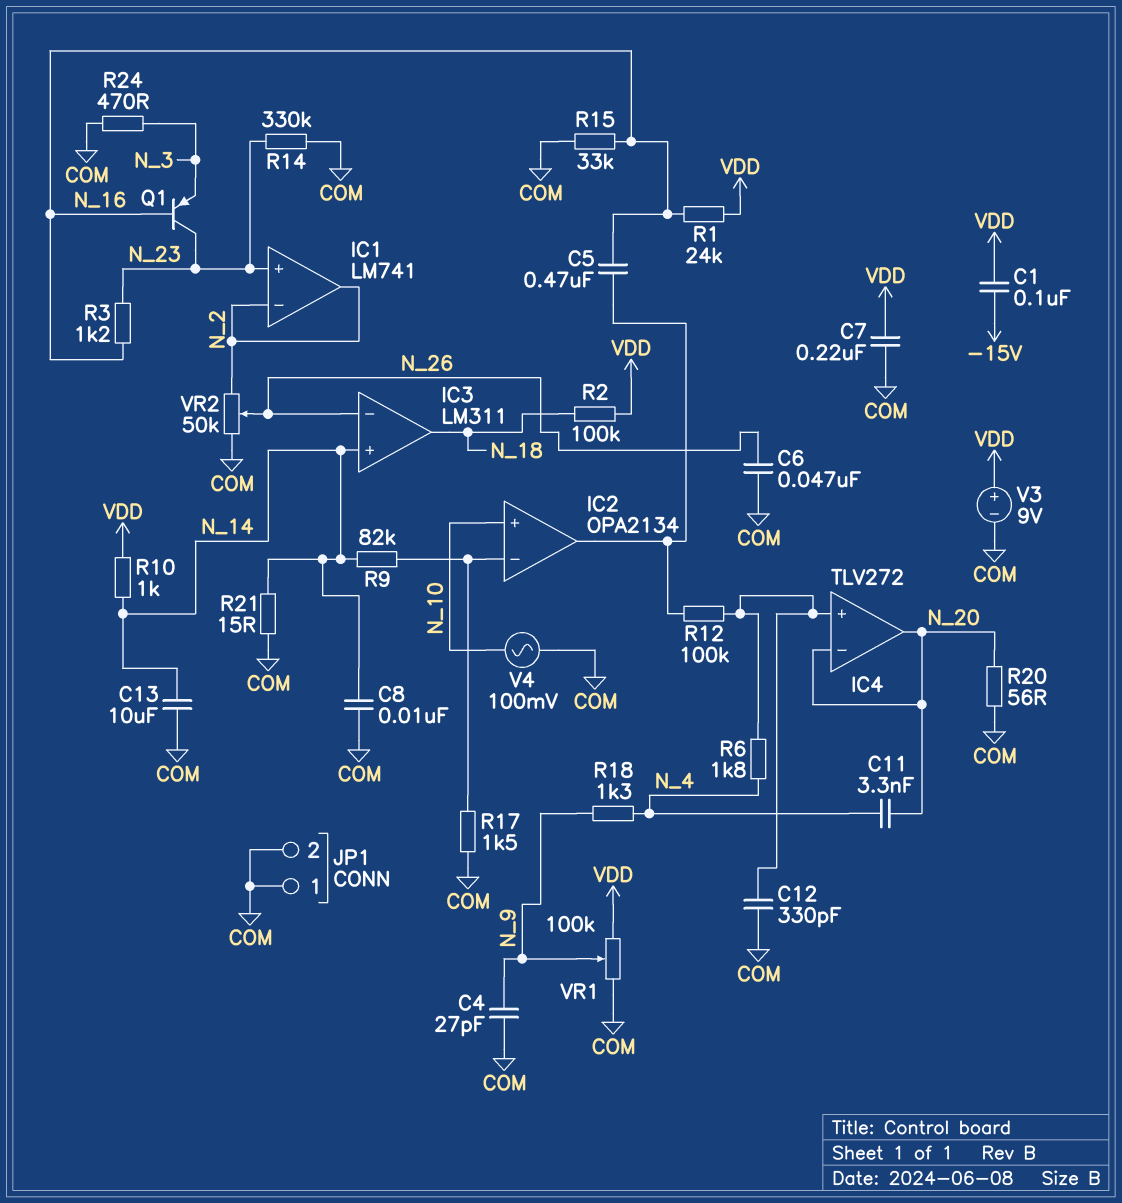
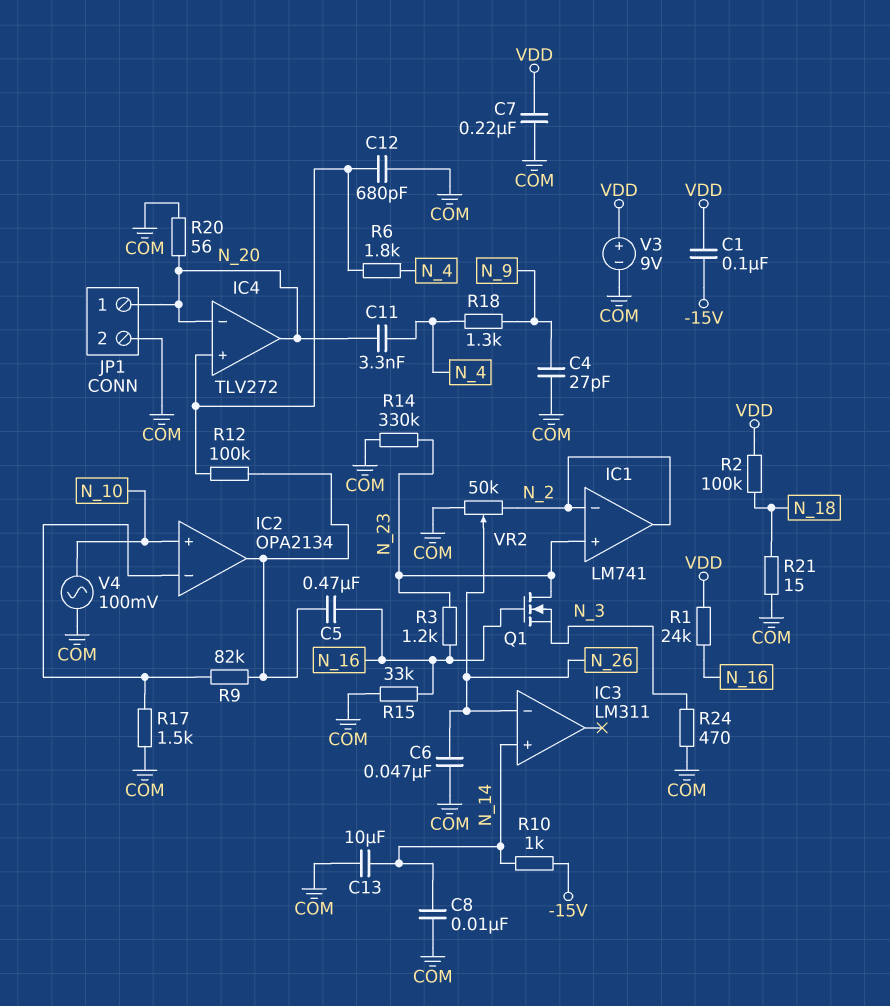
C12: 330pF (COM, IC4/in+) -> 680pF (COM, IC4/in+)
IC3 pin out: N_18 -> none
JP1 pin 1: COM -> N_20
Q1: PNP (B N_16, C N_23, E N_3) -> NMOS (G N_16, D N_23, S N_3)
R9: 82k (IC2/in-, N_14) -> 82k (IC2/in-, IC2/out)
R10: 1k (N_14, VDD) -> 1k (-15V, N_14)
R21: 15 (COM, N_14) -> 15 (COM, N_18)
VR1: 100k (COM, VDD, wiper N_9) -> none

